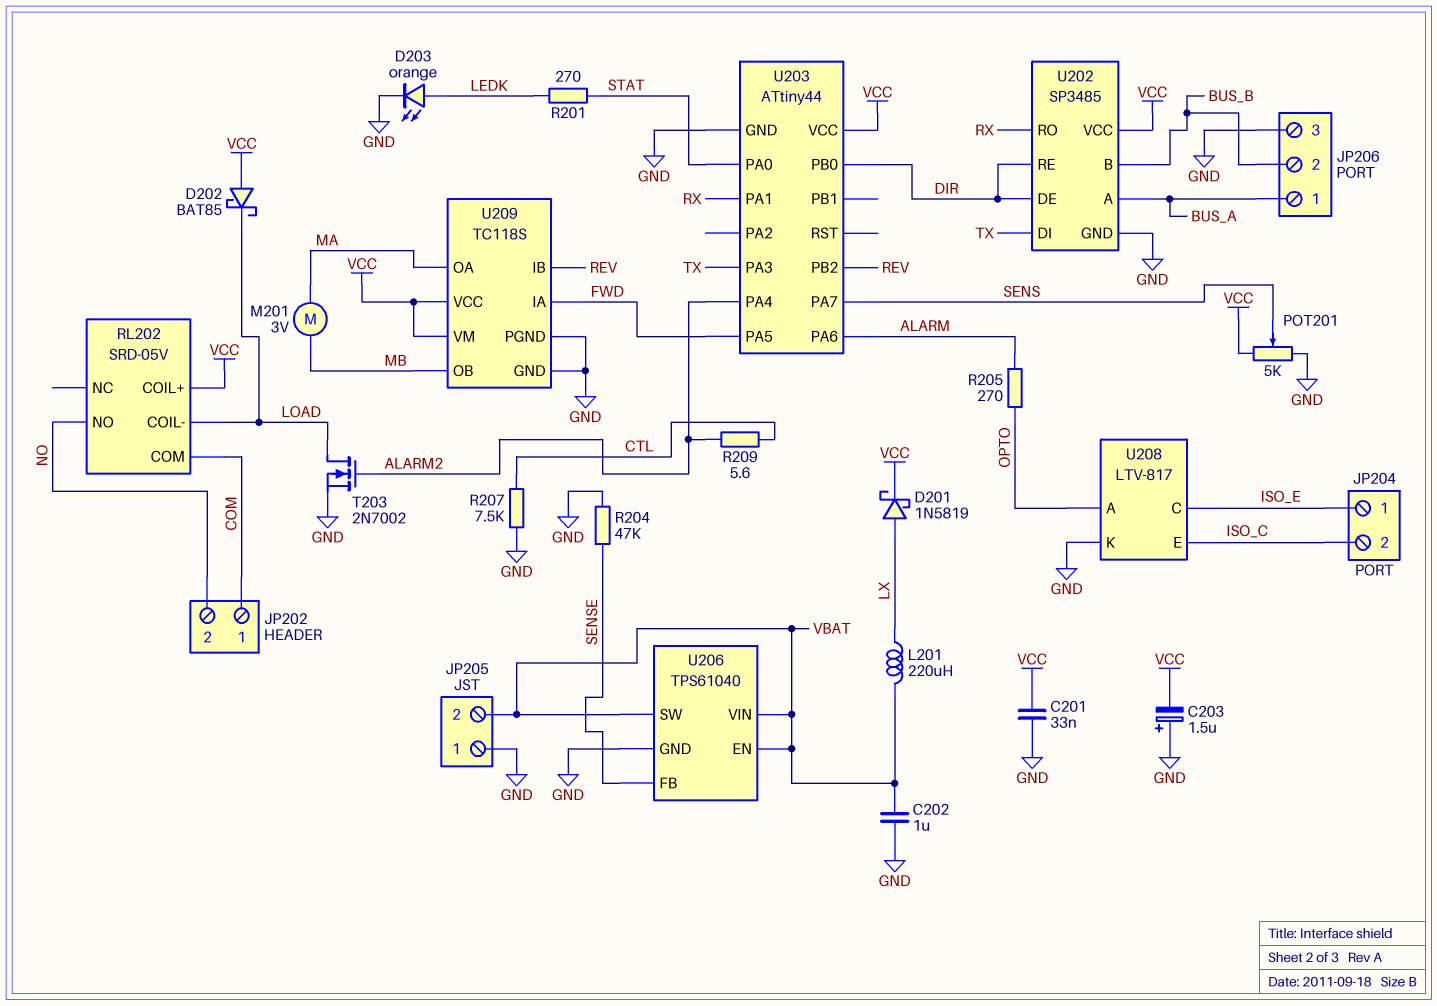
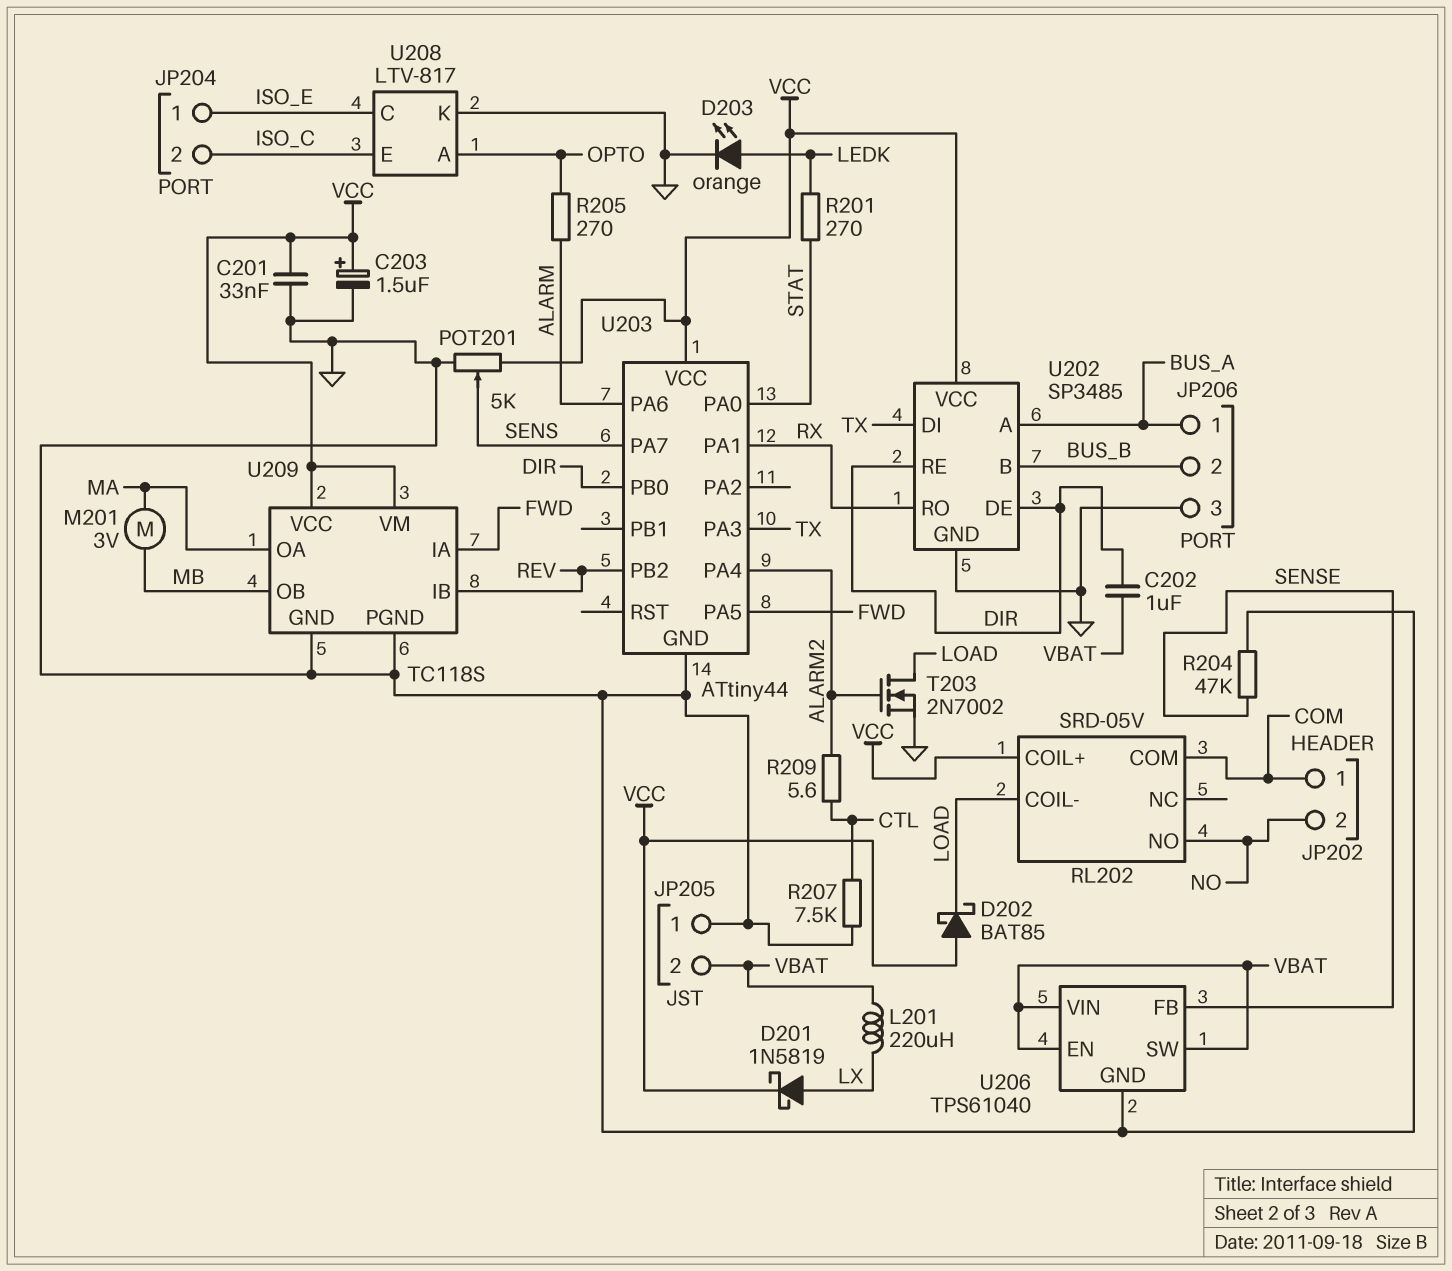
C202: 1uF (GND, VBAT) -> 1uF (DIR, VBAT)
C203: 1.5uF (plus GND, minus VCC) -> 1.5uF (plus VCC, minus GND)

